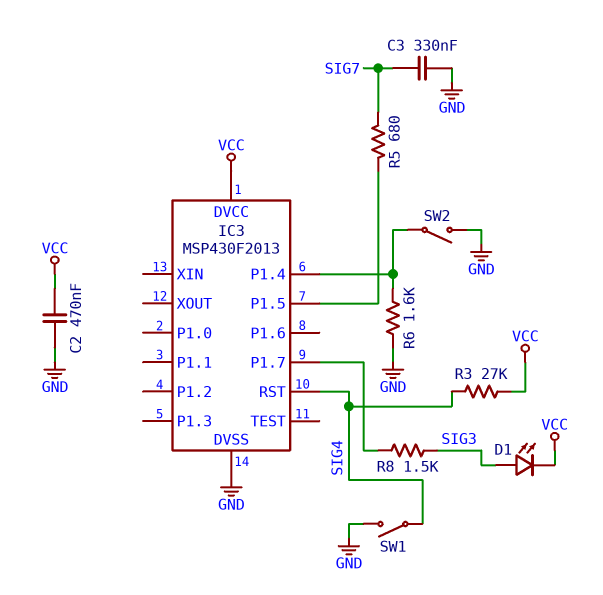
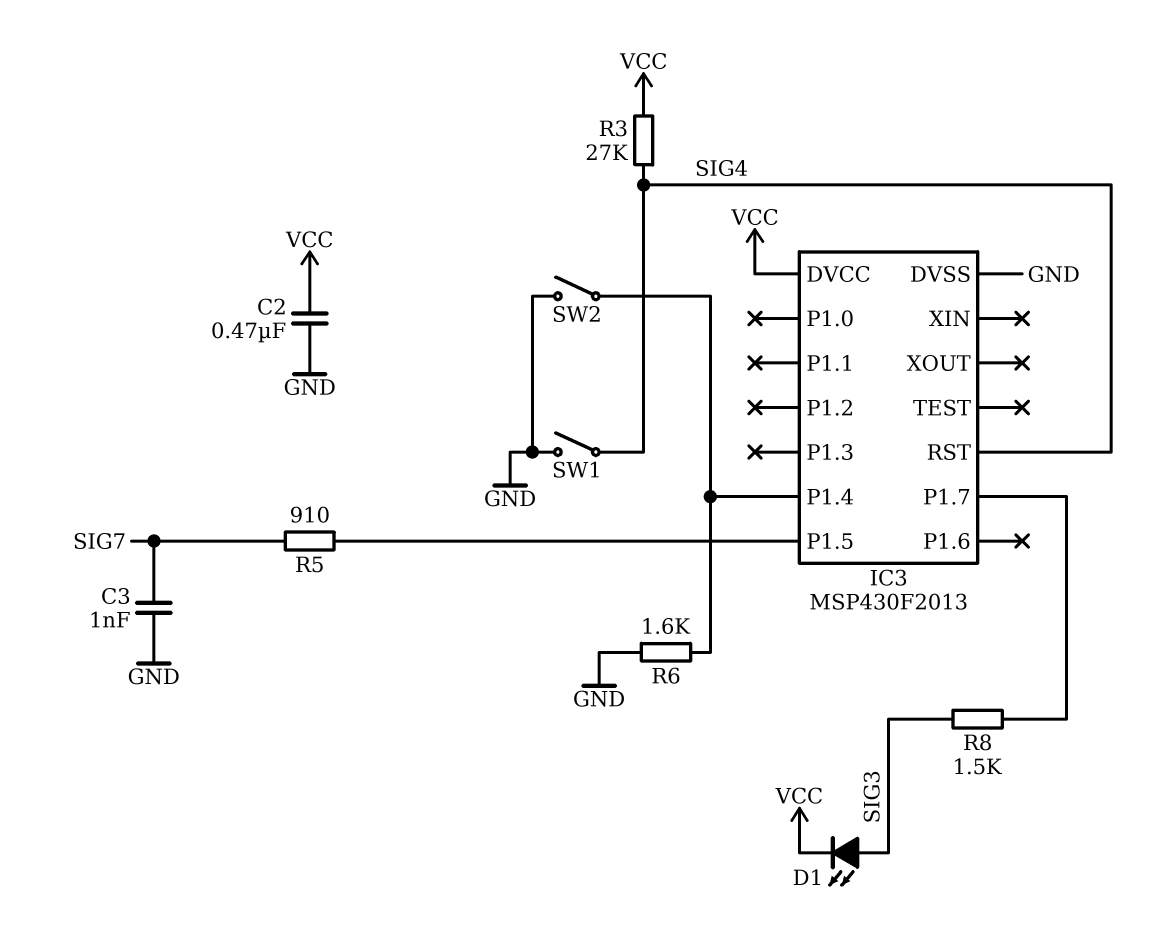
C3: 330nF (GND, SIG7) -> 1nF (GND, SIG7)
R5: 680 (IC3/P1.5, SIG7) -> 910 (IC3/P1.5, SIG7)

